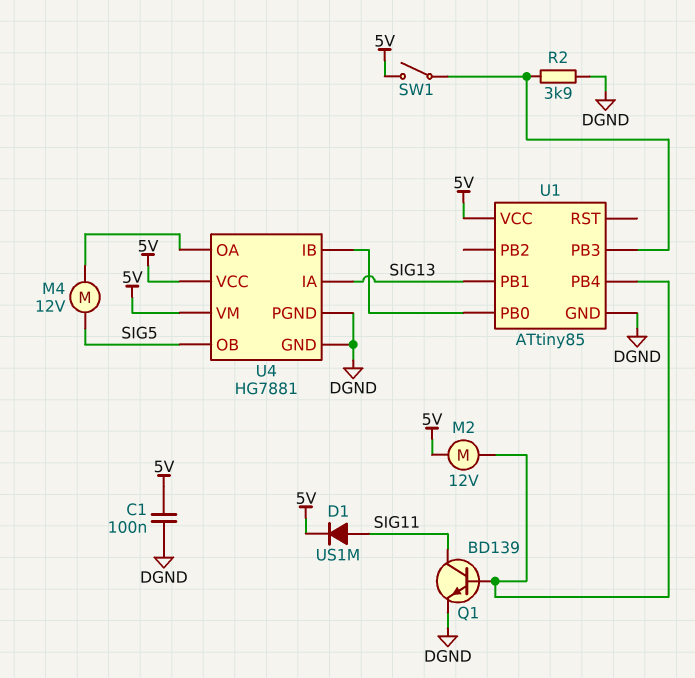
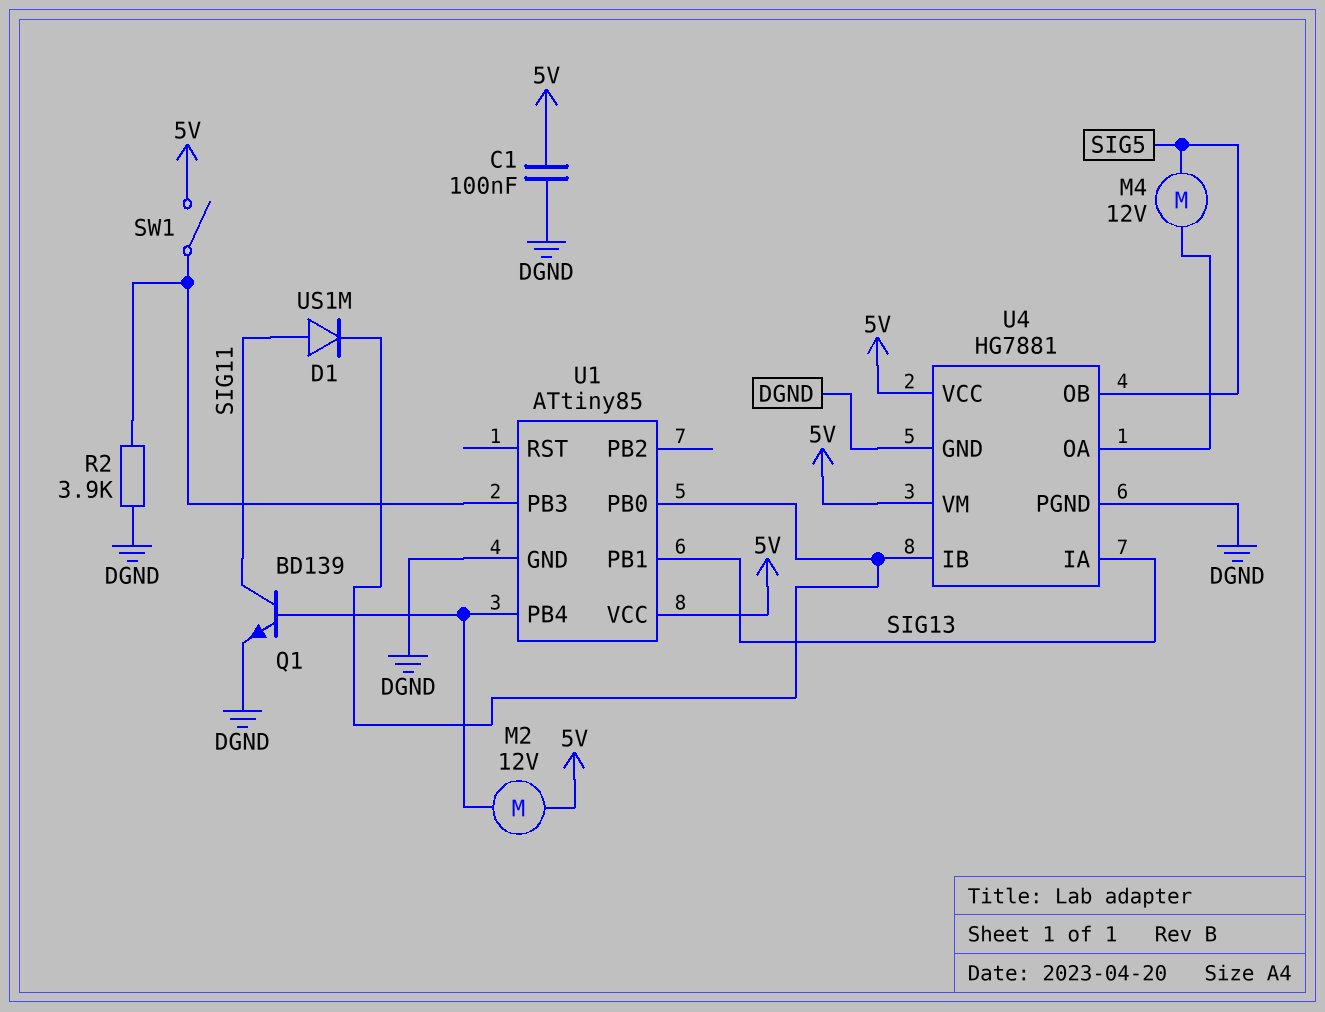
D1: diode US1M (A SIG11, K 5V) -> diode US1M (A SIG11, K U1/PB0)

